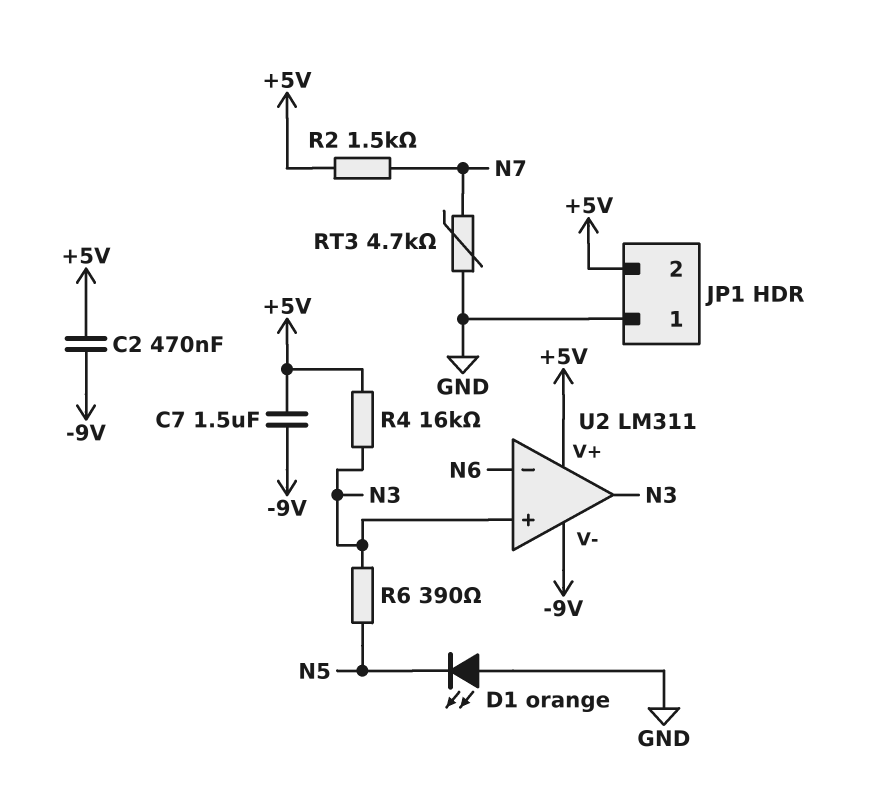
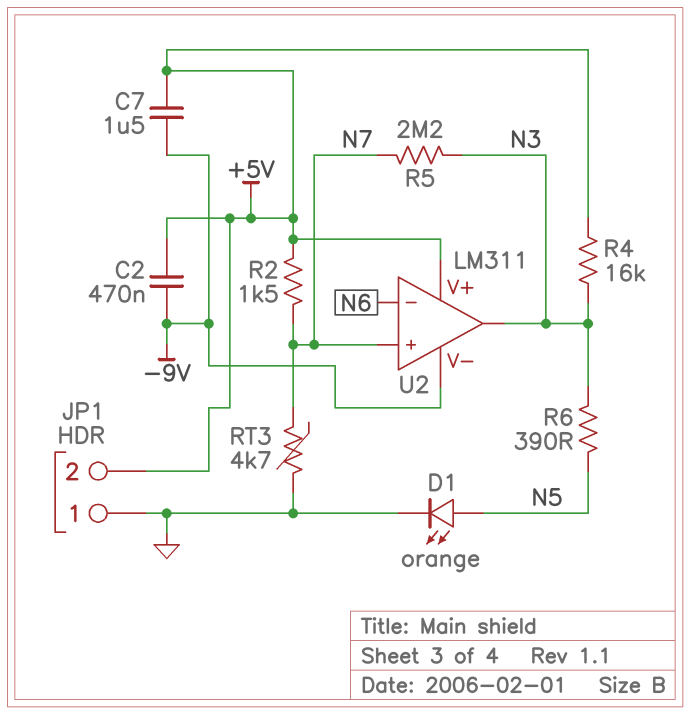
D1: LED orange (A GND, K N5) -> LED orange (A N5, K GND)
R5: none -> 2.2M (N3, N7)
U2 pin in+: N3 -> N7

